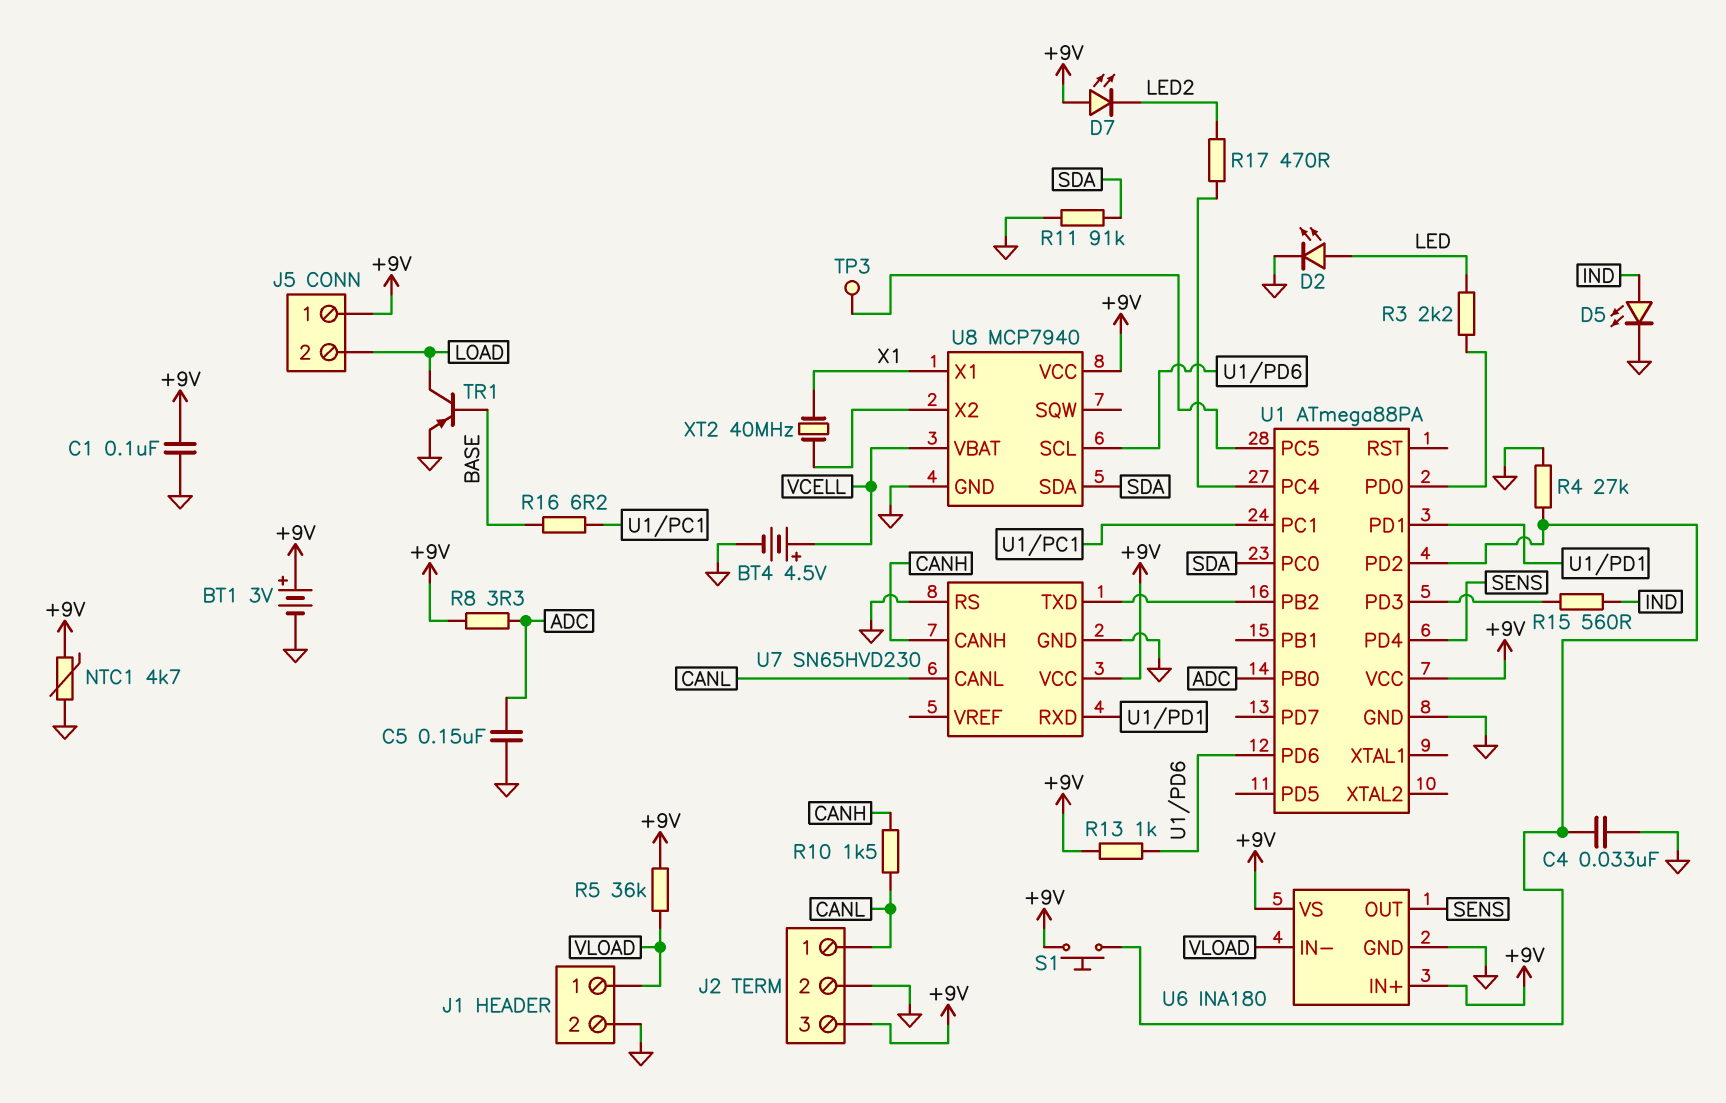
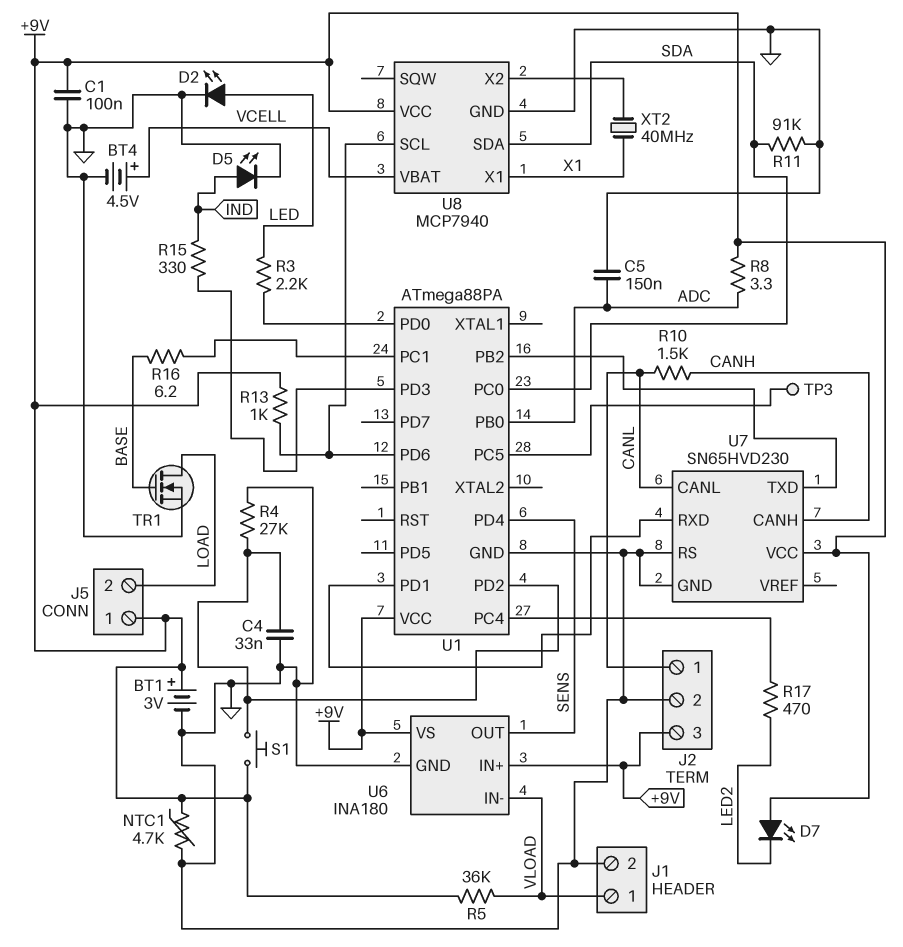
R15: 560 (IND, U1/PD3) -> 330 (IND, U1/PD3)
TR1: PNP (B BASE, C LOAD, E GND) -> NMOS (G BASE, D LOAD, S GND)

